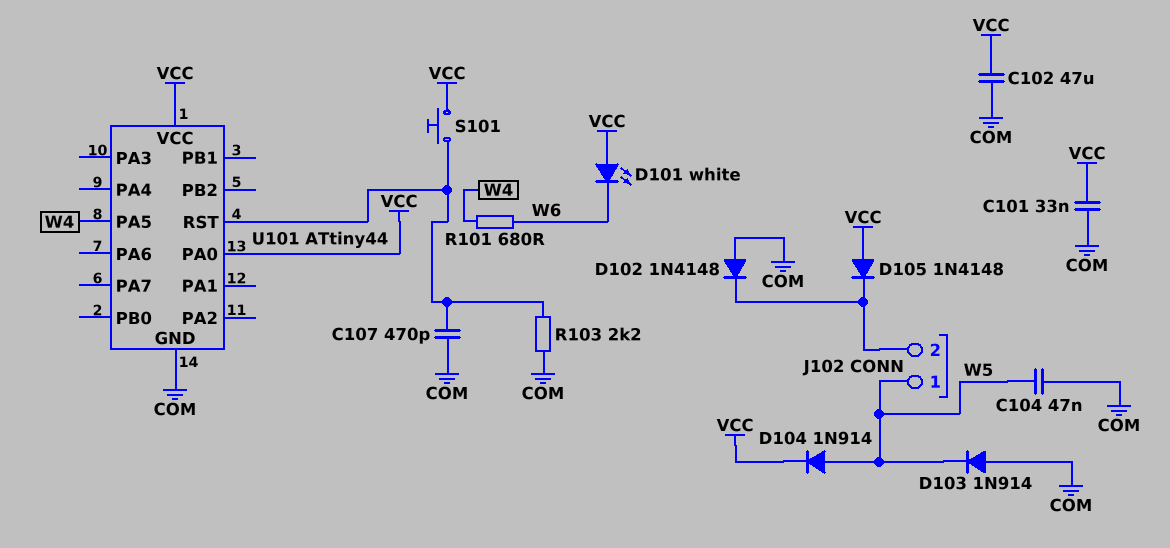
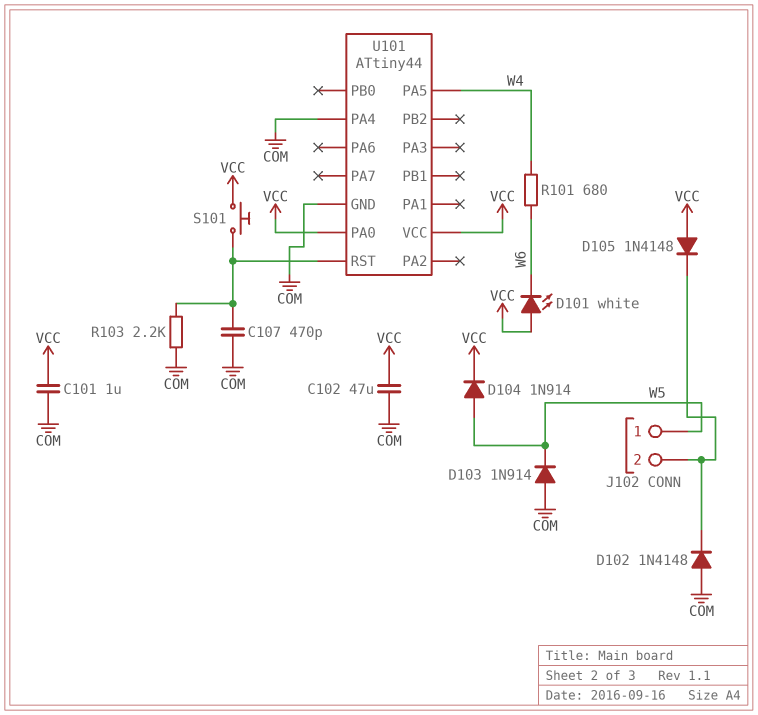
C101: 33nF (COM, VCC) -> 1uF (COM, VCC)
C104: 47nF (COM, W5) -> none
U101 pin PA4: none -> COM

